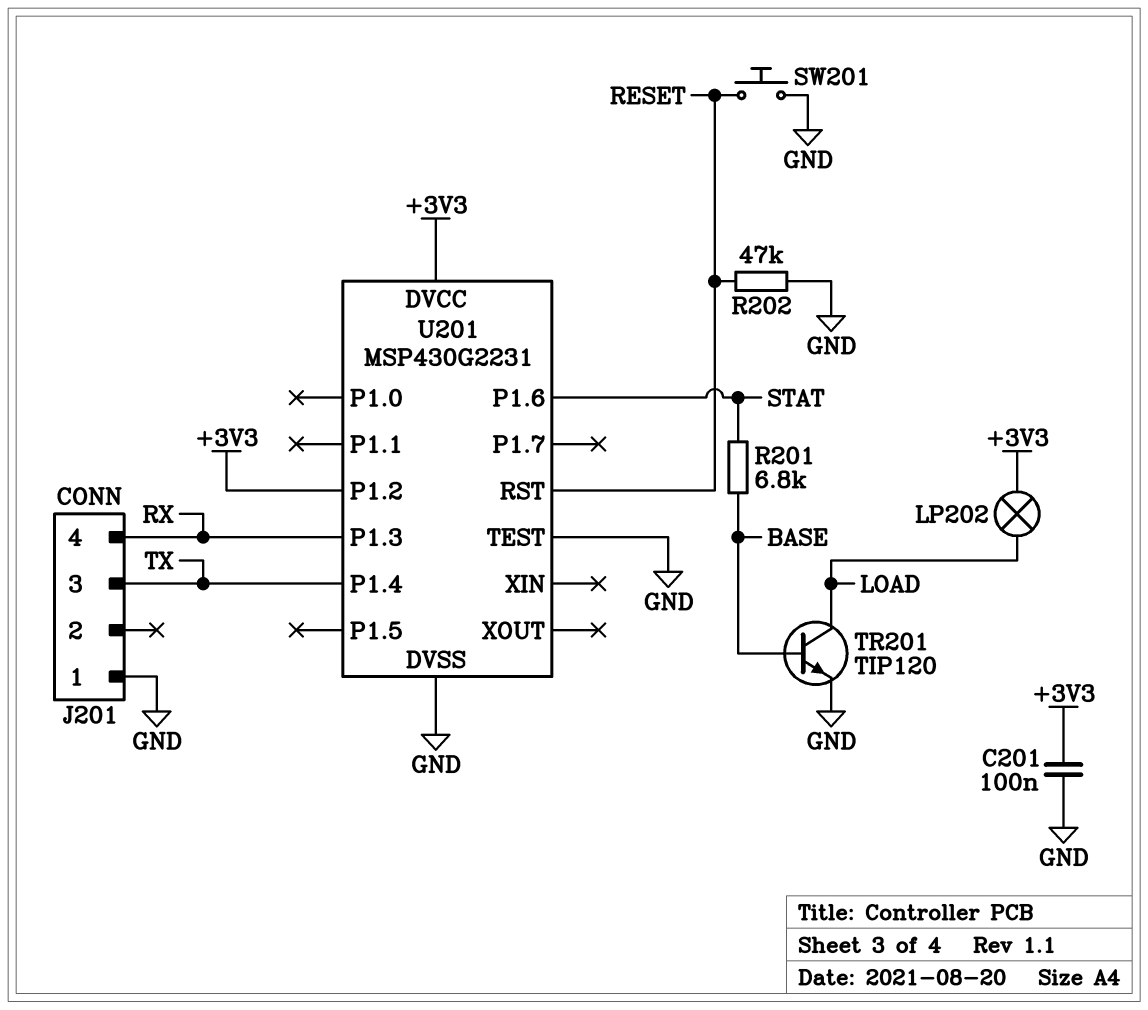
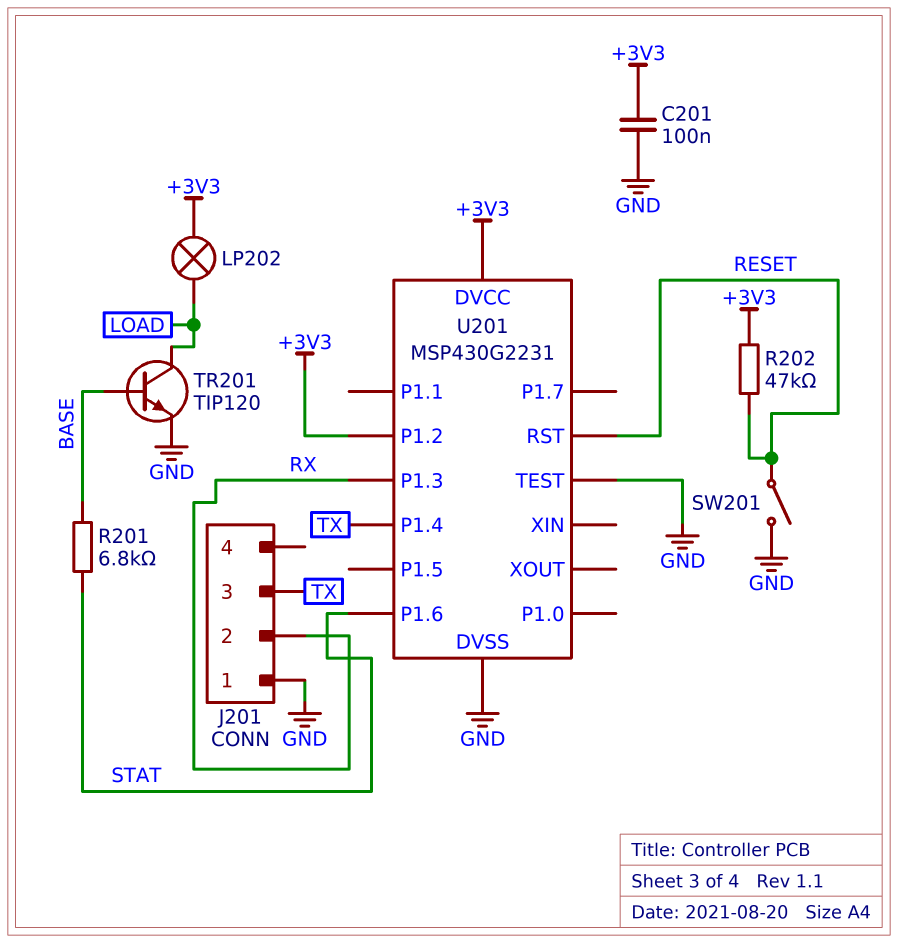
J201 pin 2: none -> RX
J201 pin 4: RX -> none
R202: 47k (GND, RESET) -> 47k (+3V3, RESET)
SW201: button (GND, RESET) -> switch (GND, RESET)

